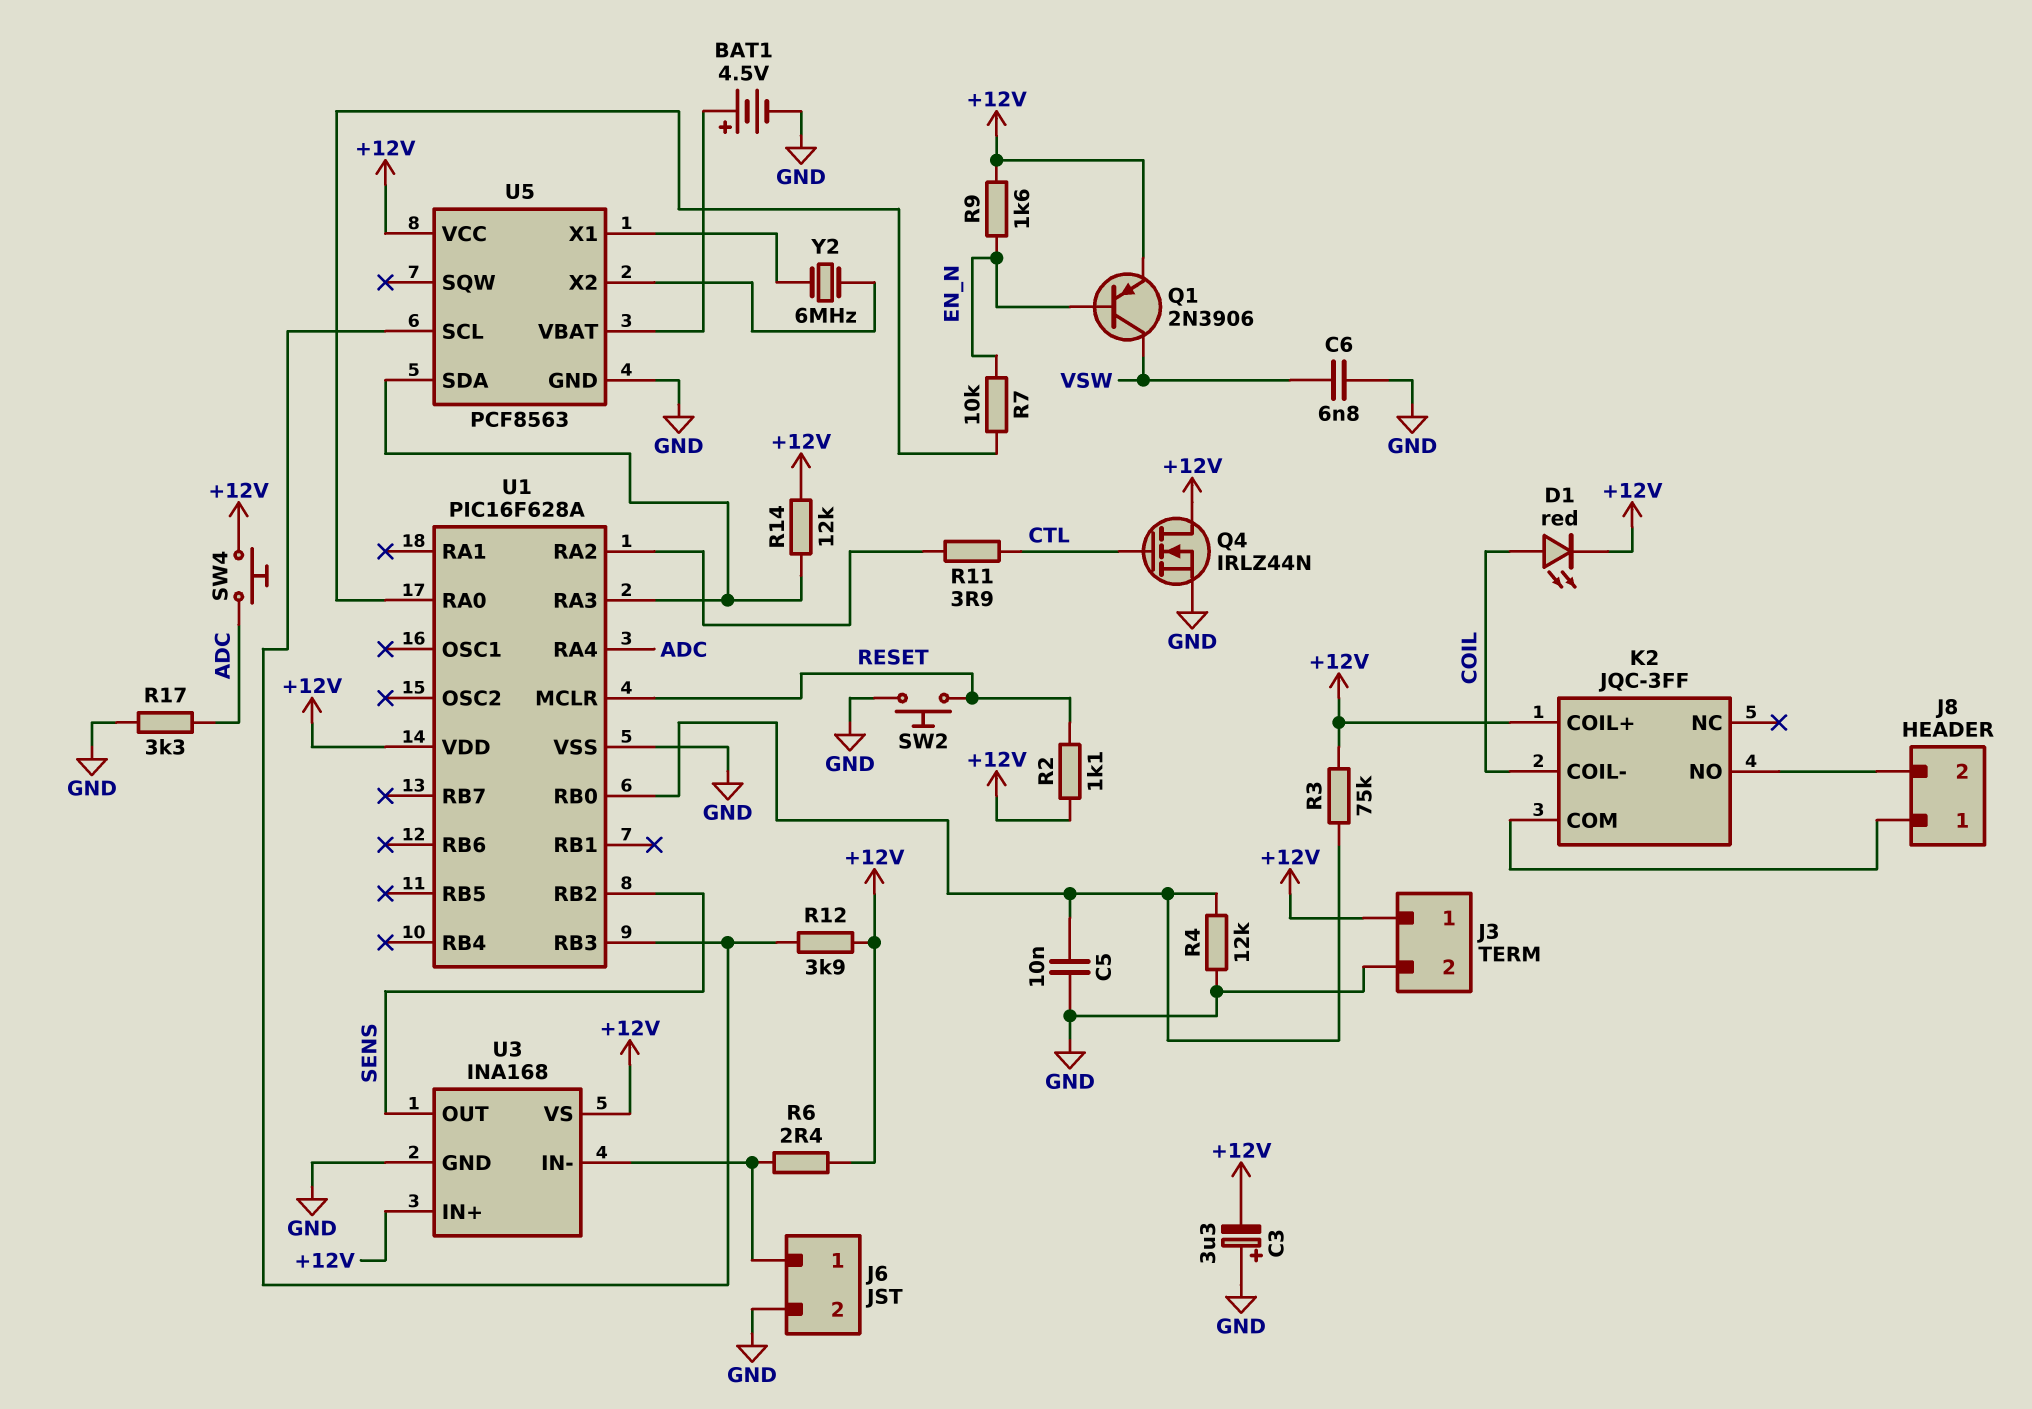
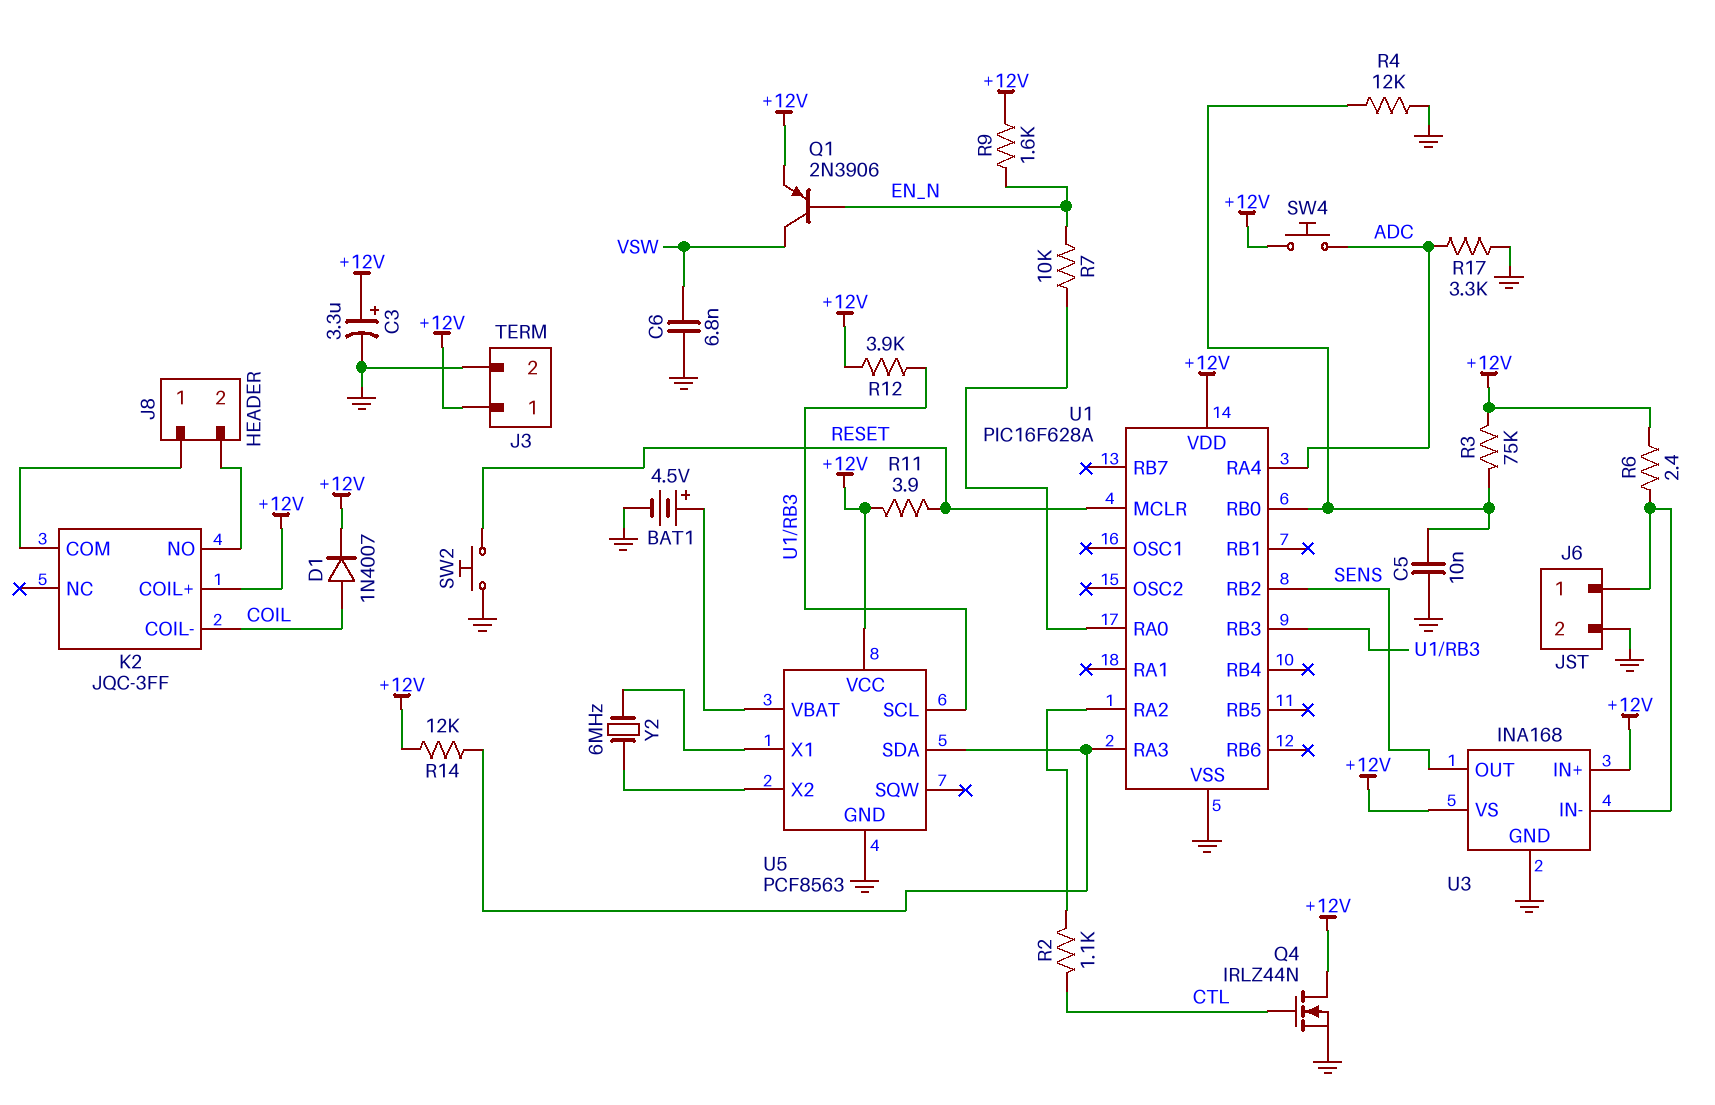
C3: 3.3uF (plus GND, minus +12V) -> 3.3uF (plus +12V, minus GND)
D1: LED red (A COIL, K +12V) -> diode 1N4007 (A COIL, K +12V)
R2: 1.1k (+12V, RESET) -> 1.1k (CTL, U1/RA2)
R11: 3.9 (CTL, U1/RA2) -> 3.9 (+12V, RESET)

